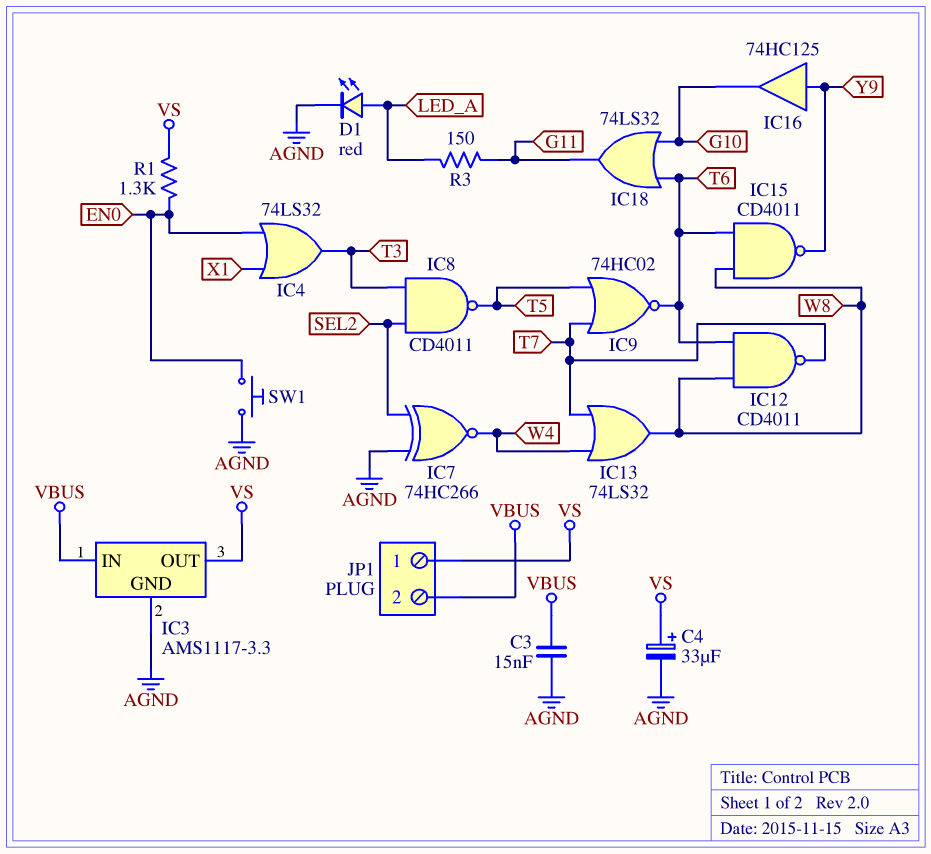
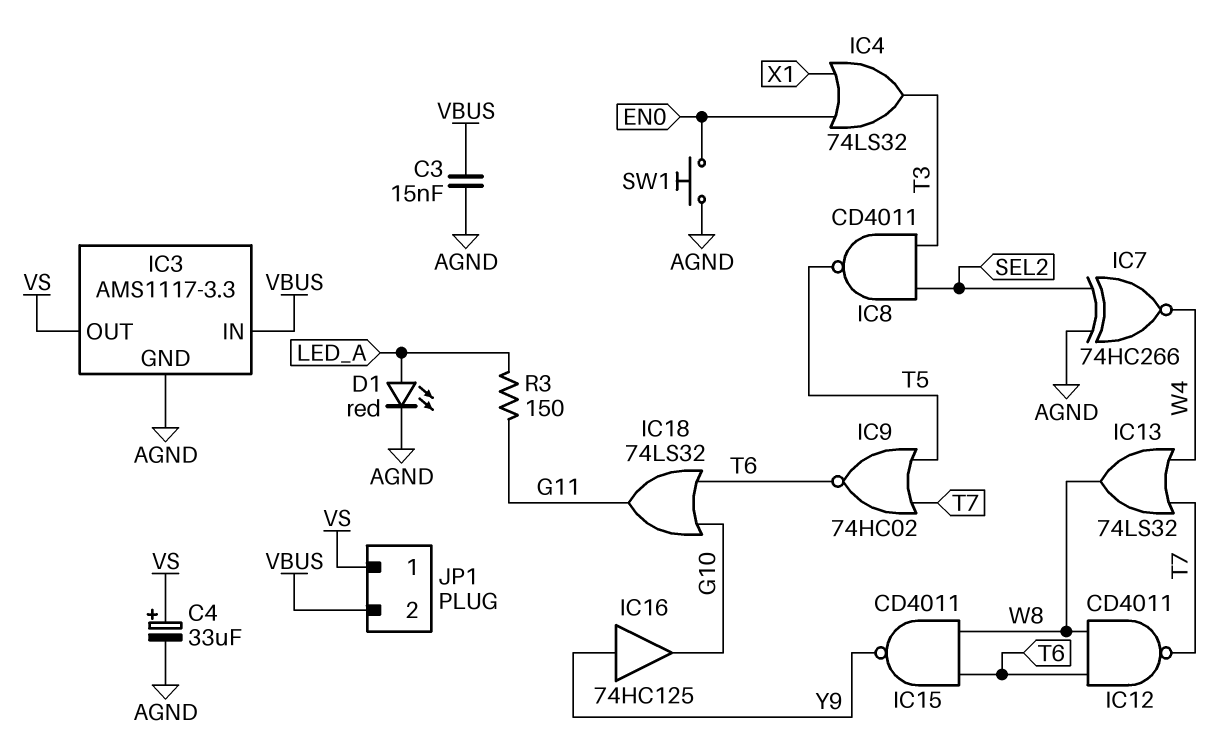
R1: 1.3k (EN0, VS) -> none

